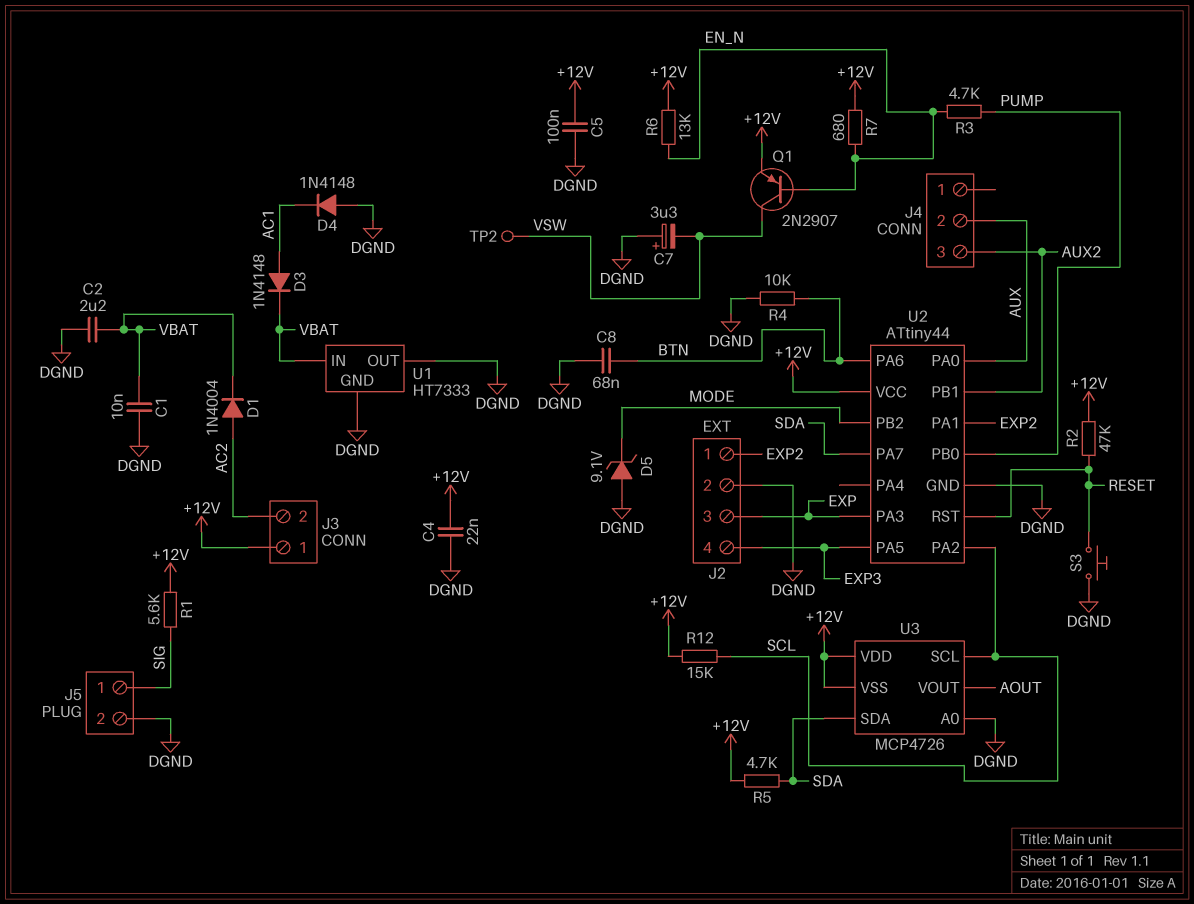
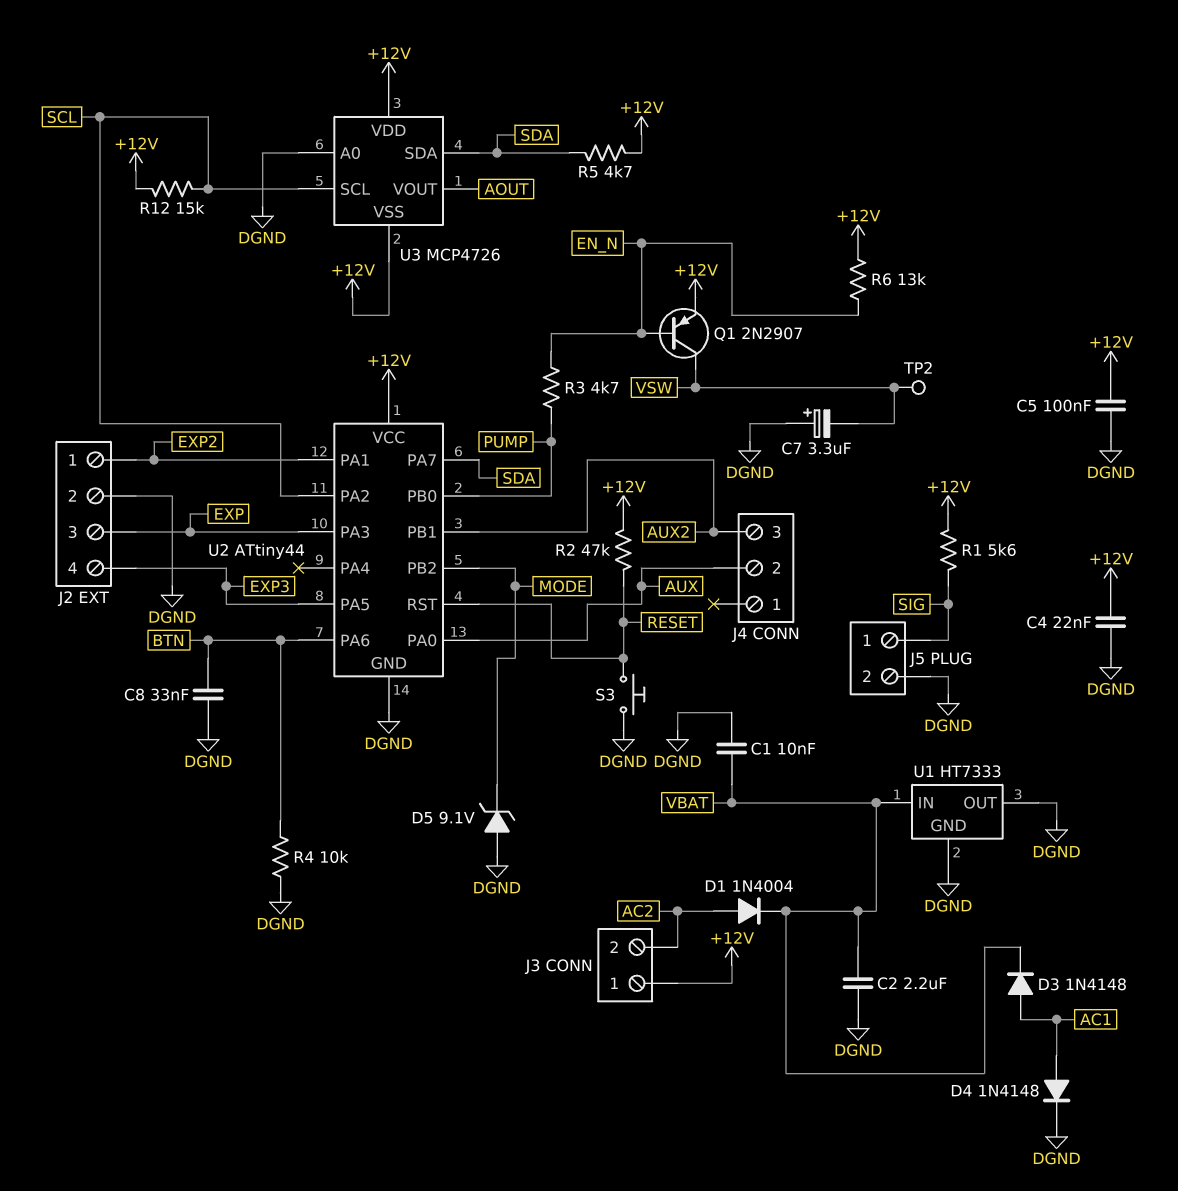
C8: 68nF (BTN, DGND) -> 33nF (BTN, DGND)
D4: diode 1N4148 (A DGND, K AC1) -> diode 1N4148 (A AC1, K DGND)
R7: 680 (+12V, EN_N) -> none

